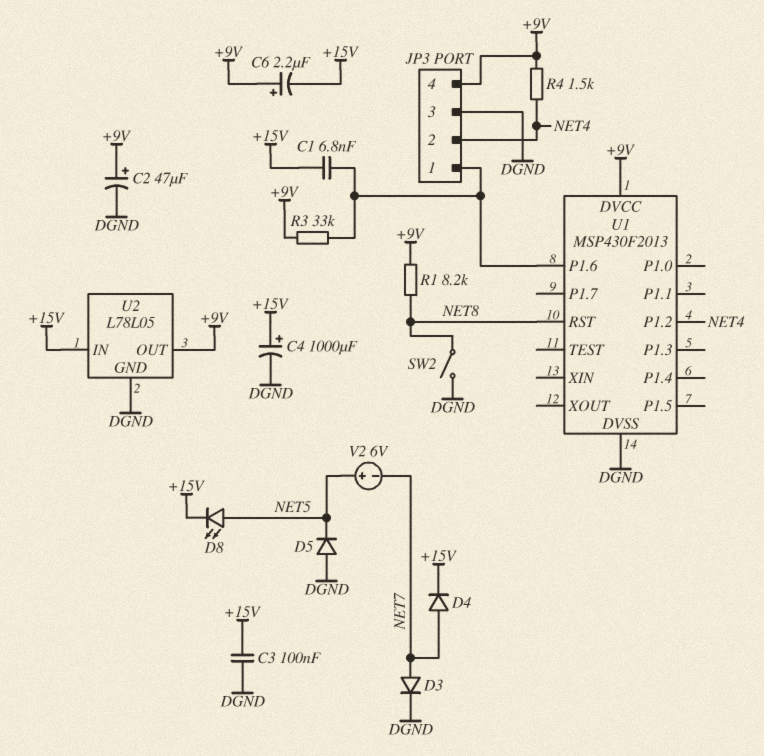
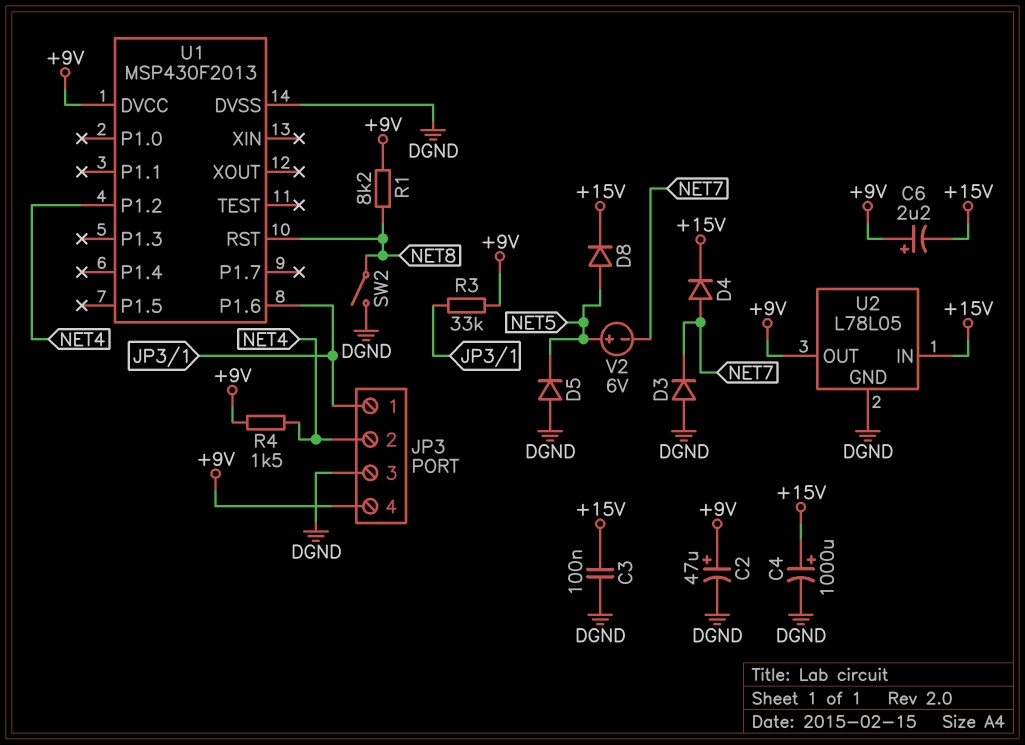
C1: 6.8nF (+15V, JP3/1) -> none
D3: diode (A NET7, K DGND) -> diode (A DGND, K NET7)
D8: LED (A NET5, K +15V) -> diode (A NET5, K +15V)

